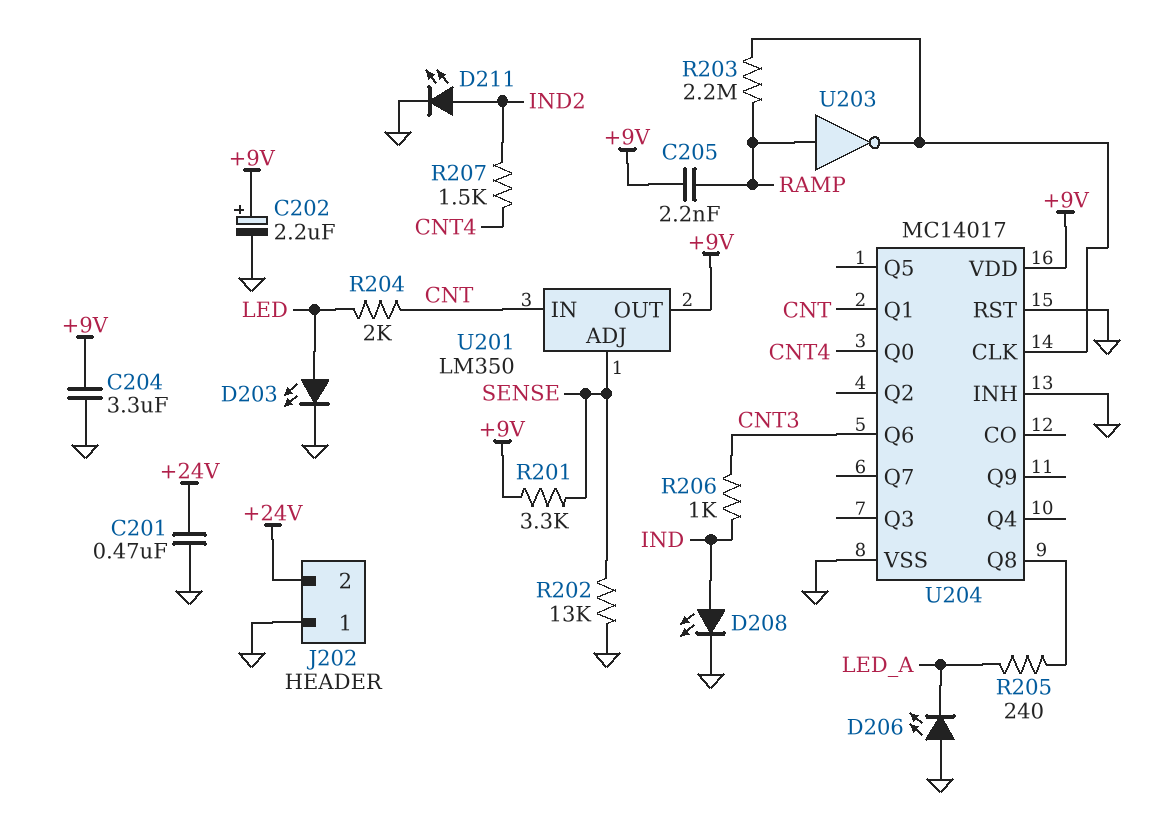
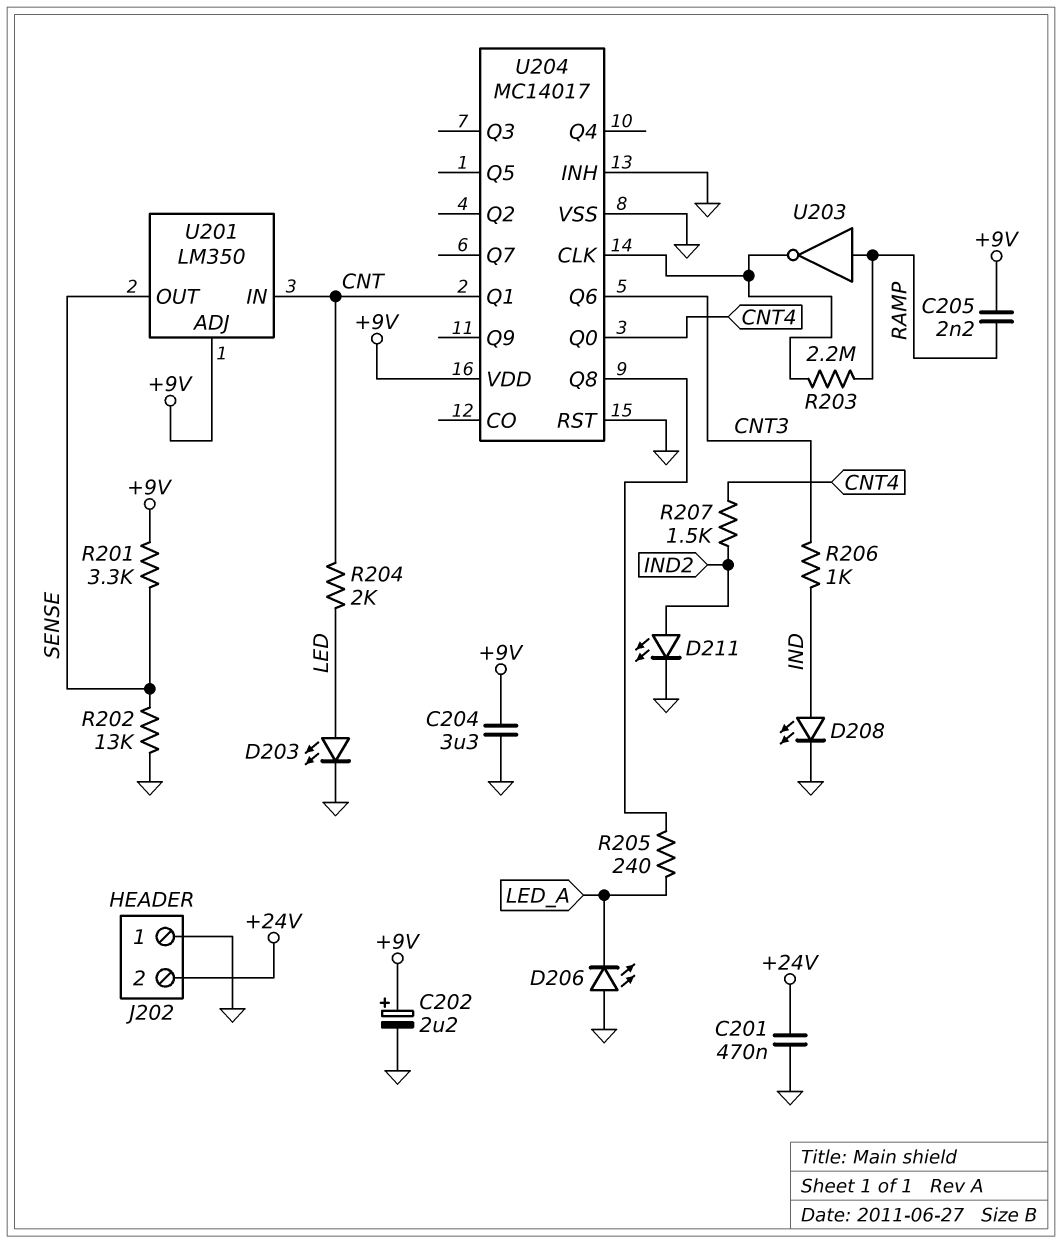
U201 pin ADJ: SENSE -> +9V
U201 pin OUT: +9V -> SENSE

